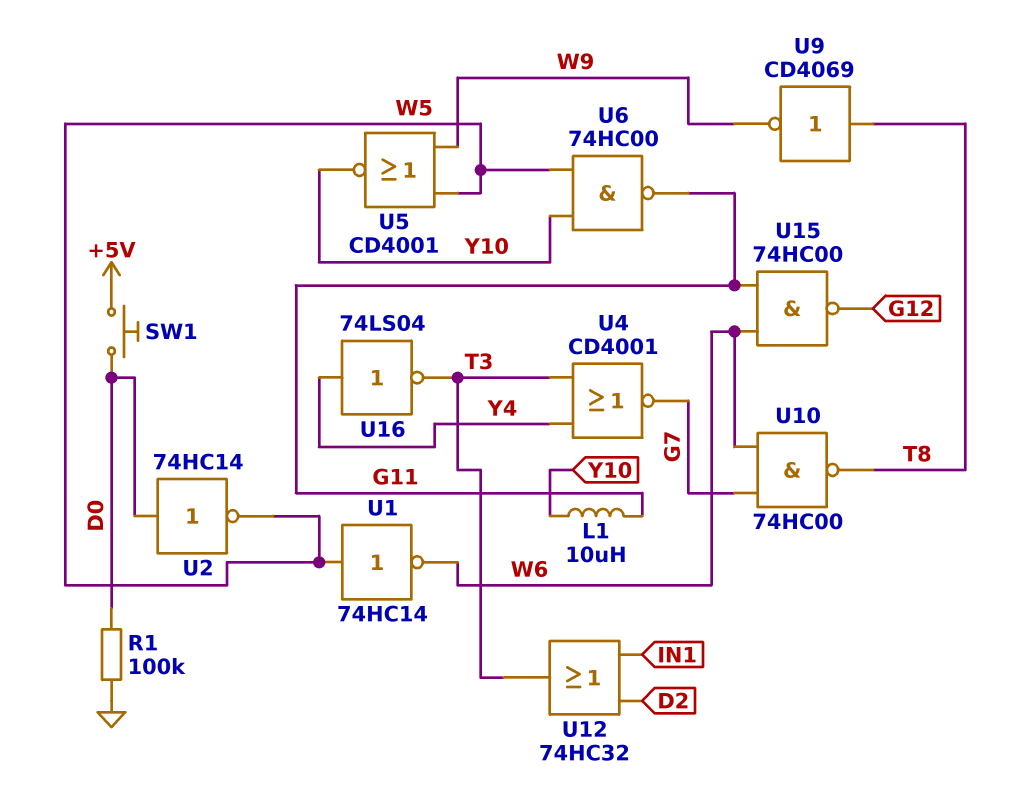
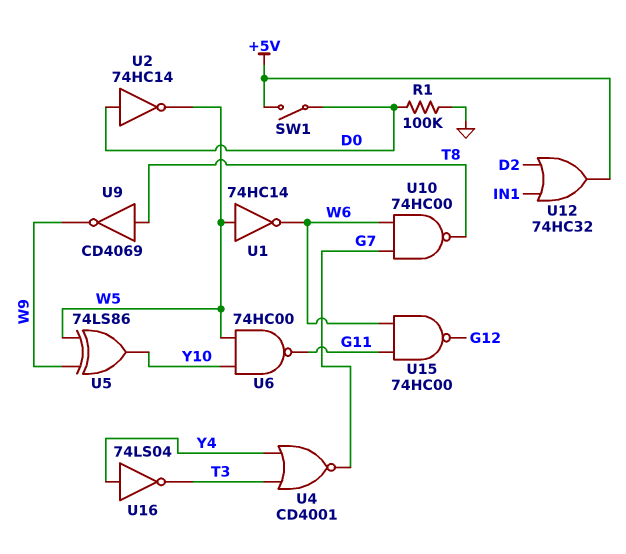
L1: 10uH (G11, Y10) -> none
SW1: button (+5V, D0) -> switch (+5V, D0)
U5: NOR CD4001 (in W5, in W9, out Y10) -> XOR 74LS86 (in W5, in W9, out Y10)
U12: OR 74HC32 (in D2, in IN1, out T3) -> OR 74HC32 (in D2, in IN1, out +5V)

